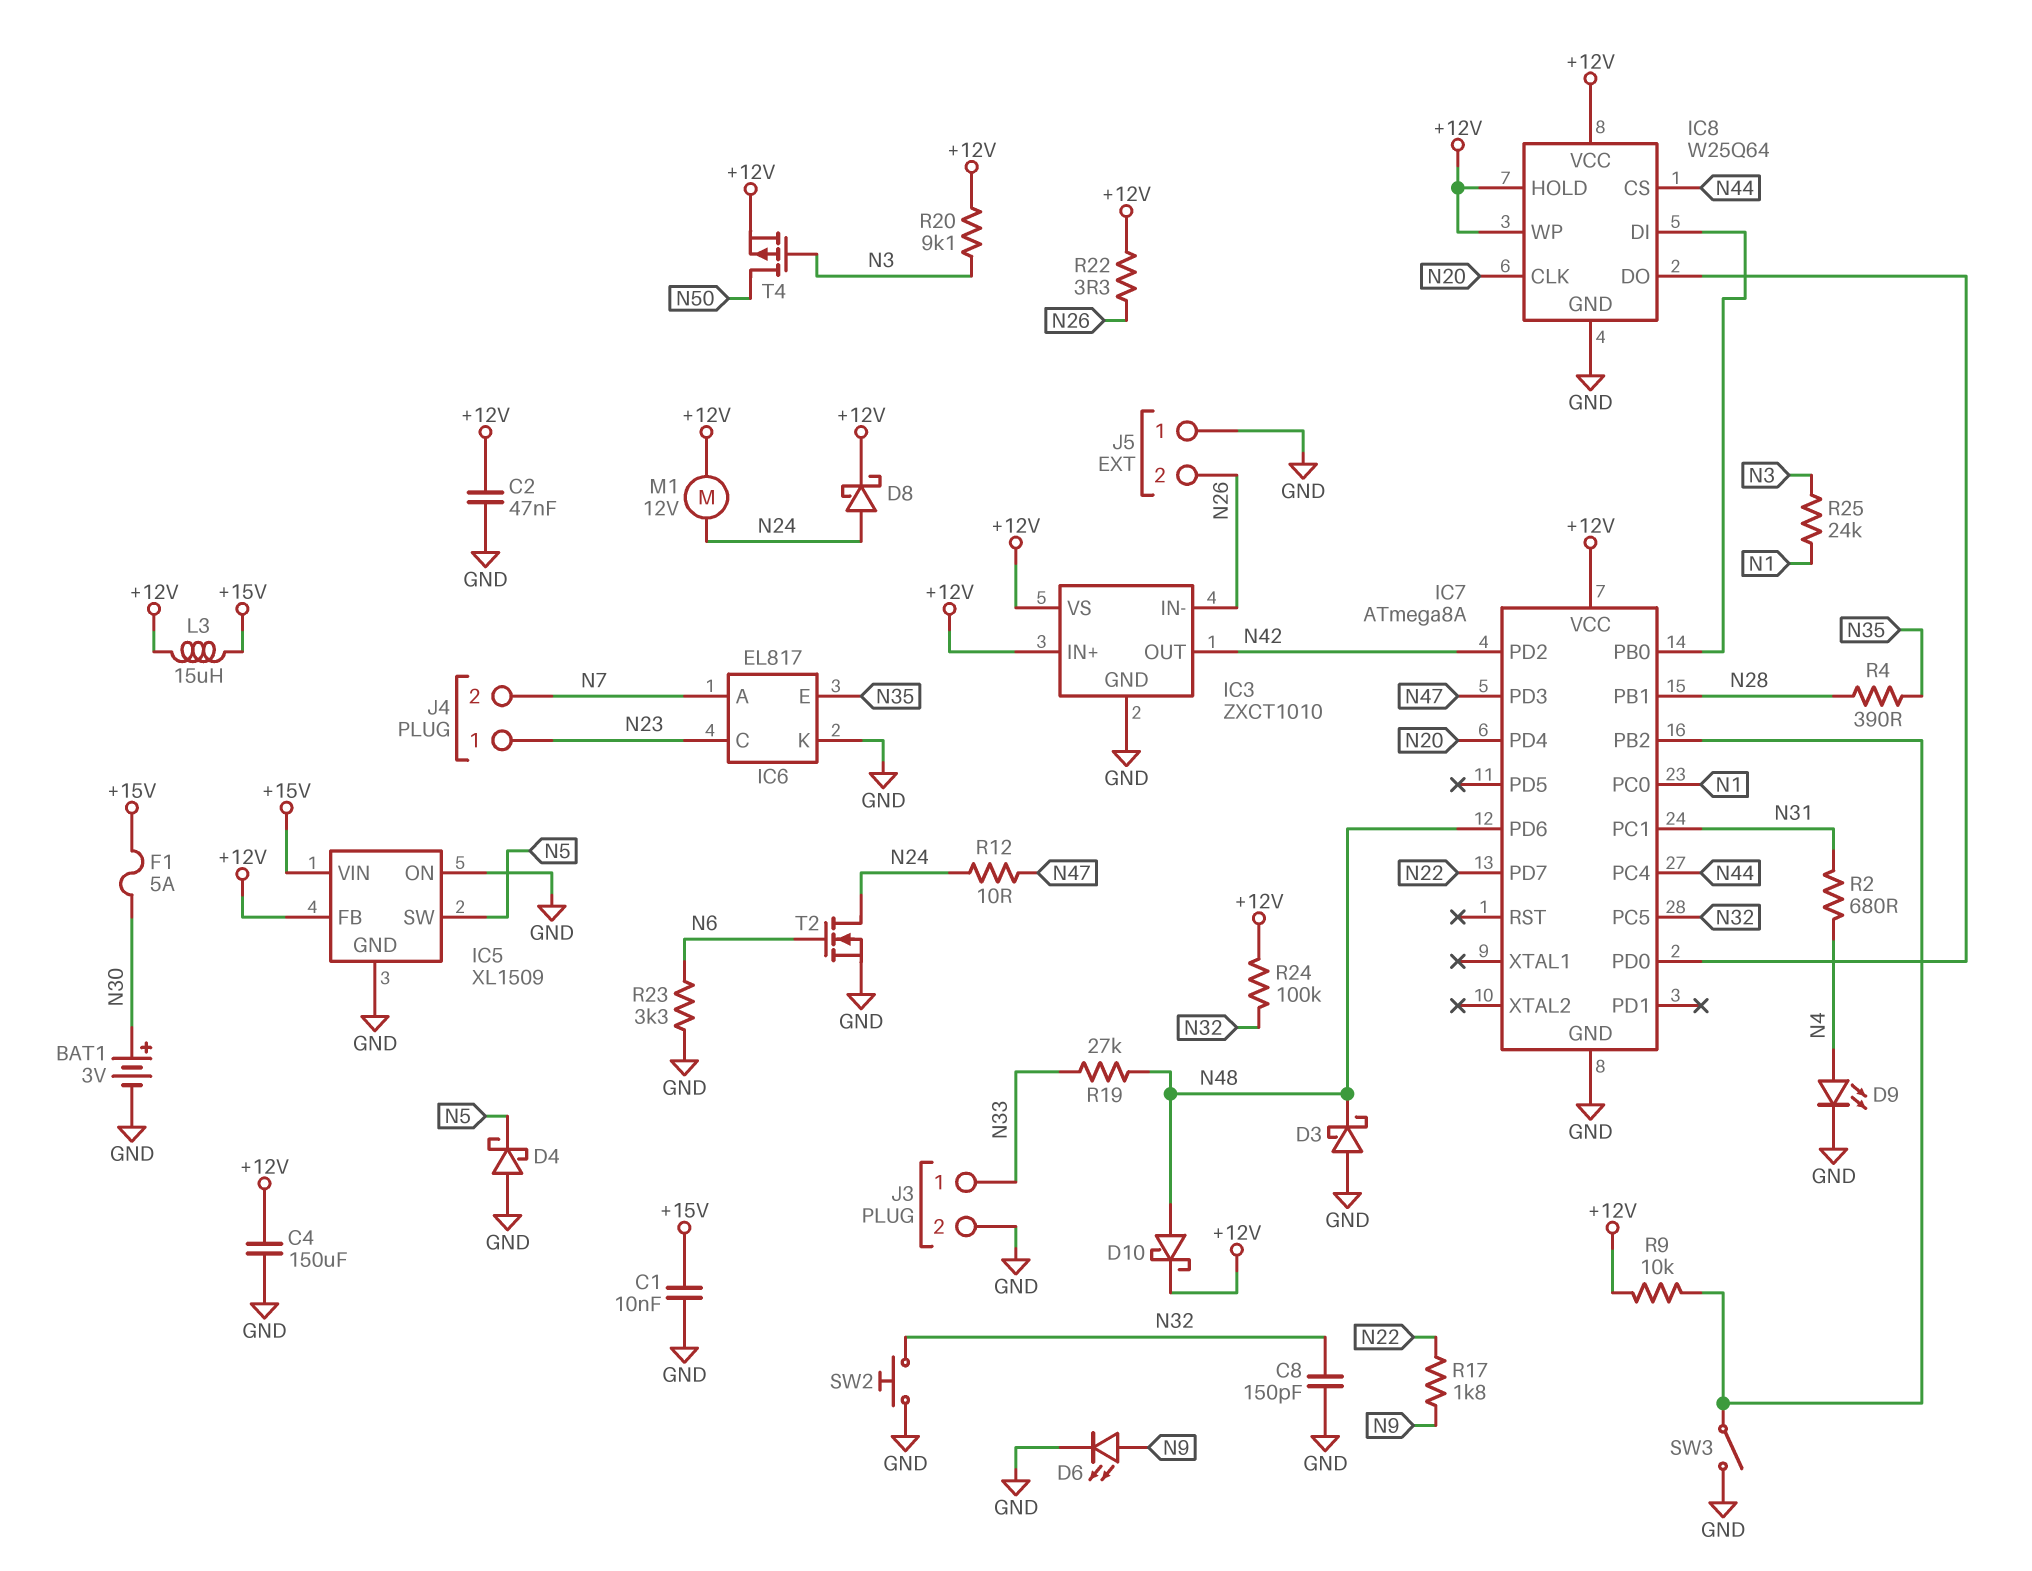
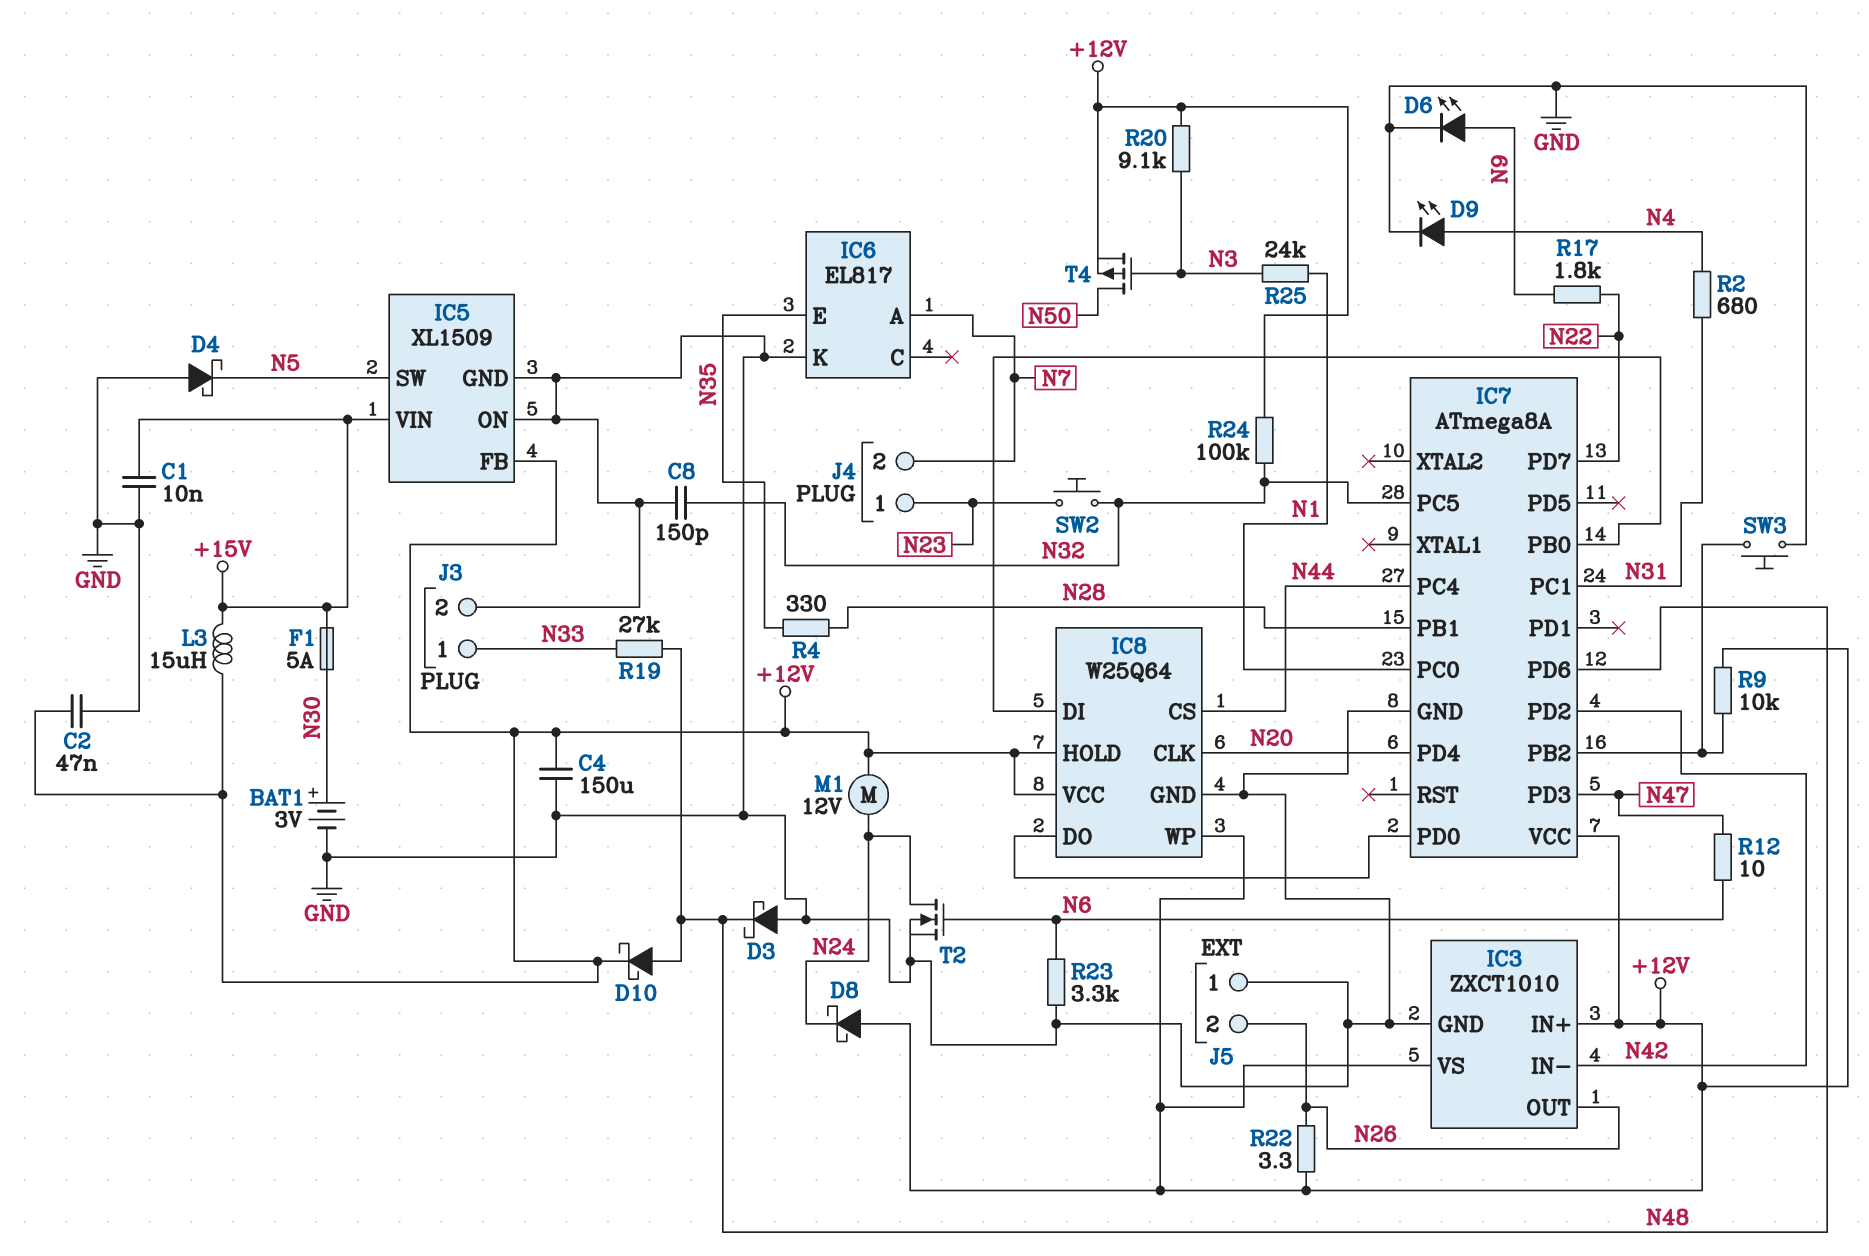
D8: schottky (A N24, K +12V) -> schottky (A +12V, K N24)
IC3 pin IN-: N26 -> N42
IC3 pin OUT: N42 -> N26
IC6 pin C: N23 -> none
R4: 390 (N28, N35) -> 330 (N28, N35)
R12: 10 (N24, N47) -> 10 (N6, N47)
SW2: button (GND, N32) -> button (N23, N32)
SW3: switch (GND, IC7/PB2) -> button (GND, IC7/PB2)

